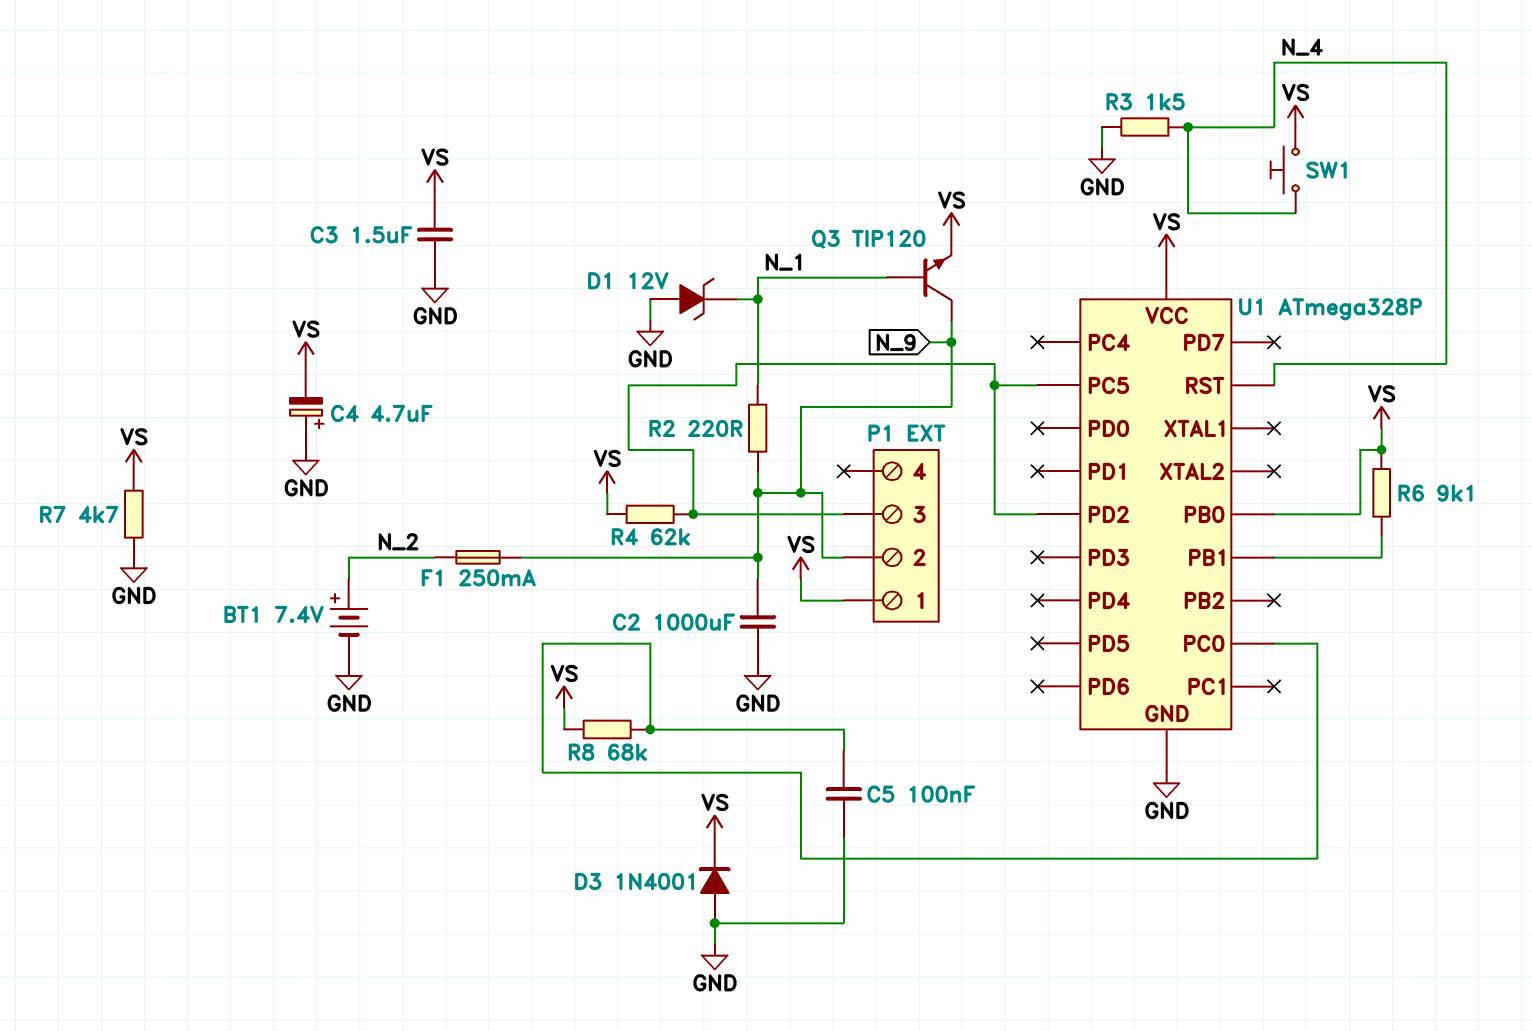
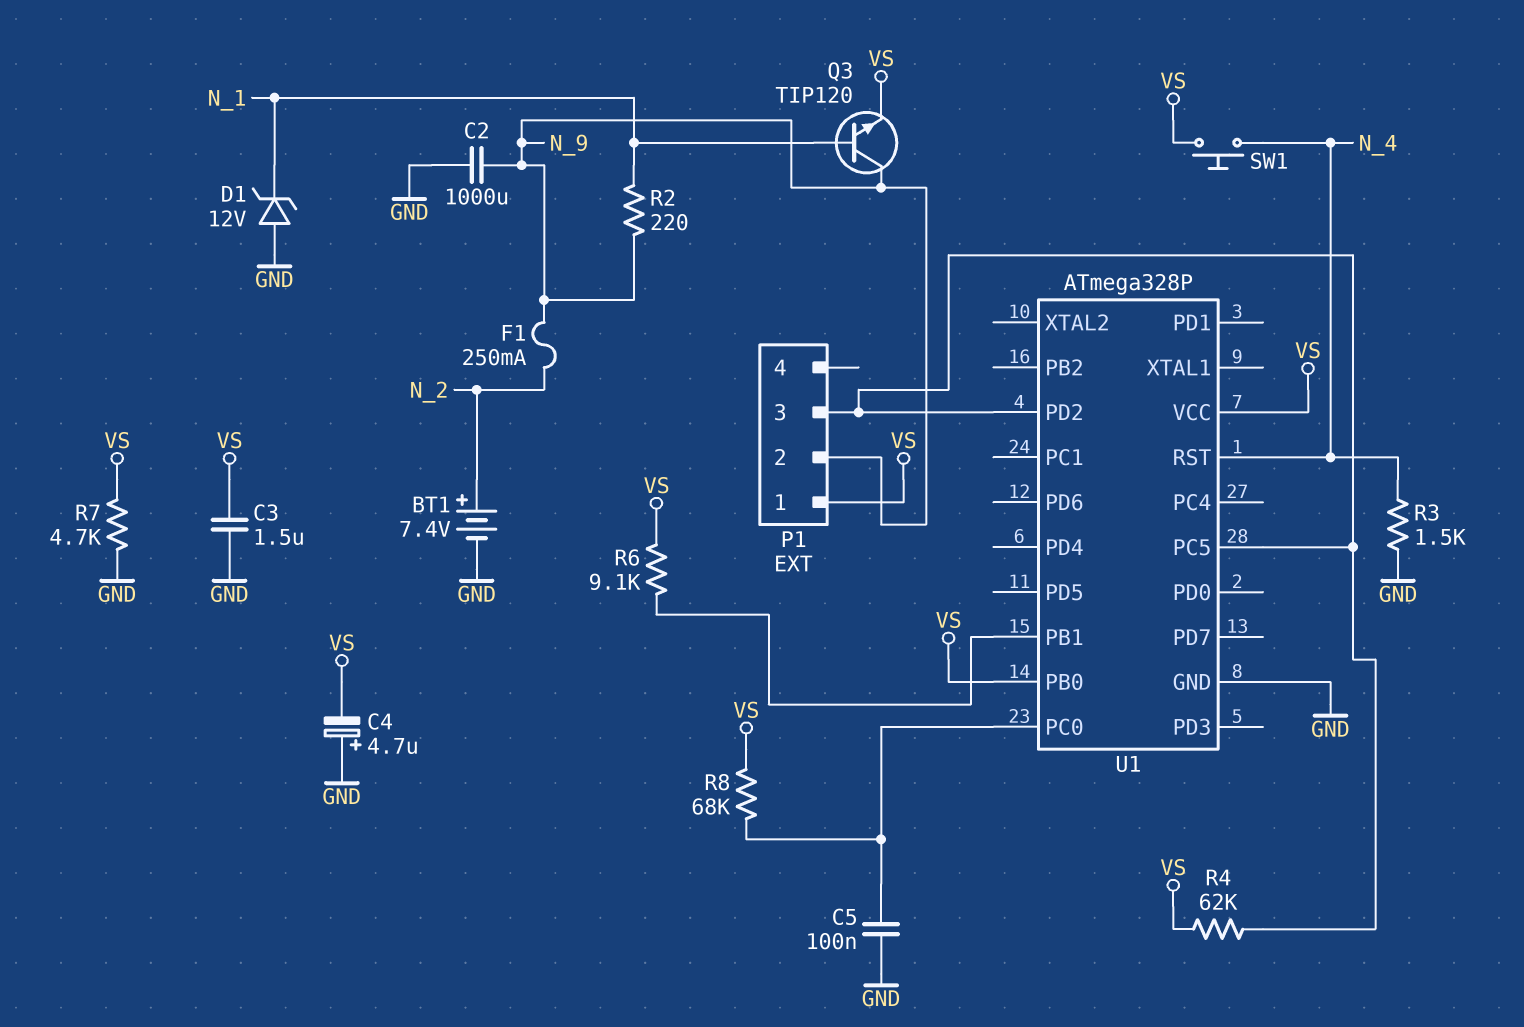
D3: diode 1N4001 (A GND, K VS) -> none

